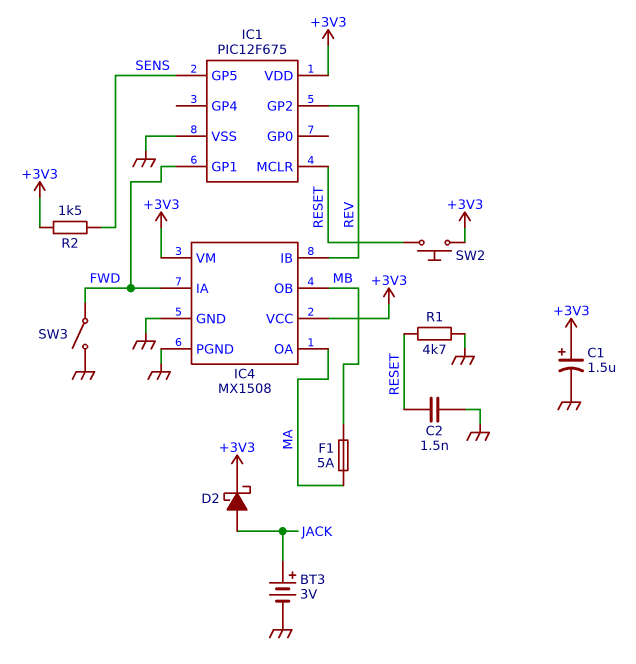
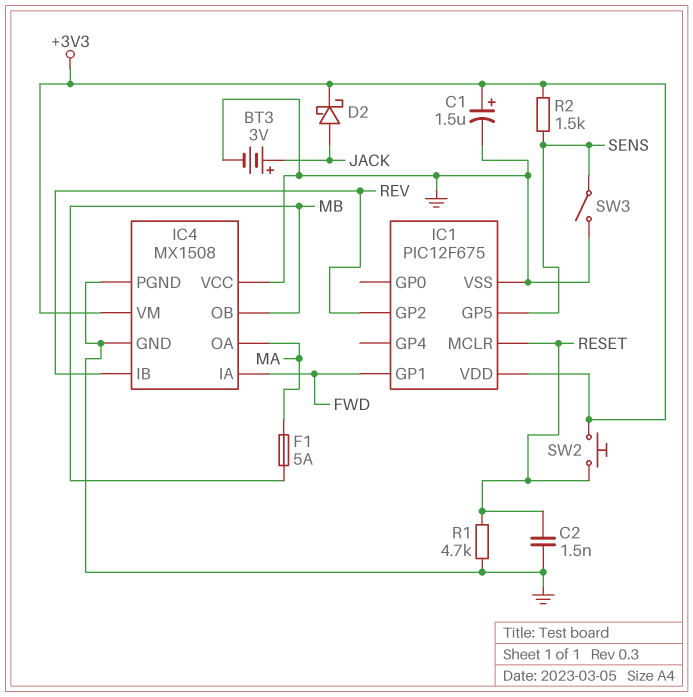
IC4 pin VCC: +3V3 -> GND
SW3: switch (FWD, GND) -> switch (GND, SENS)

